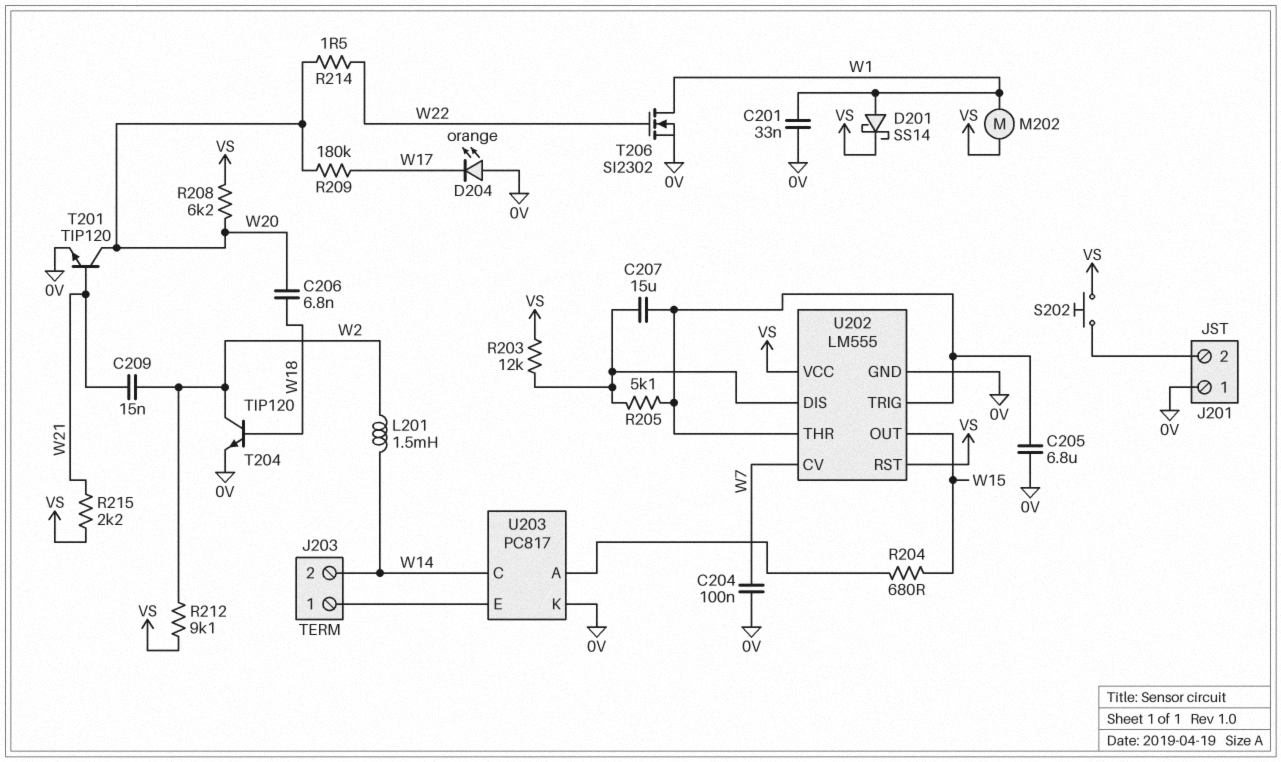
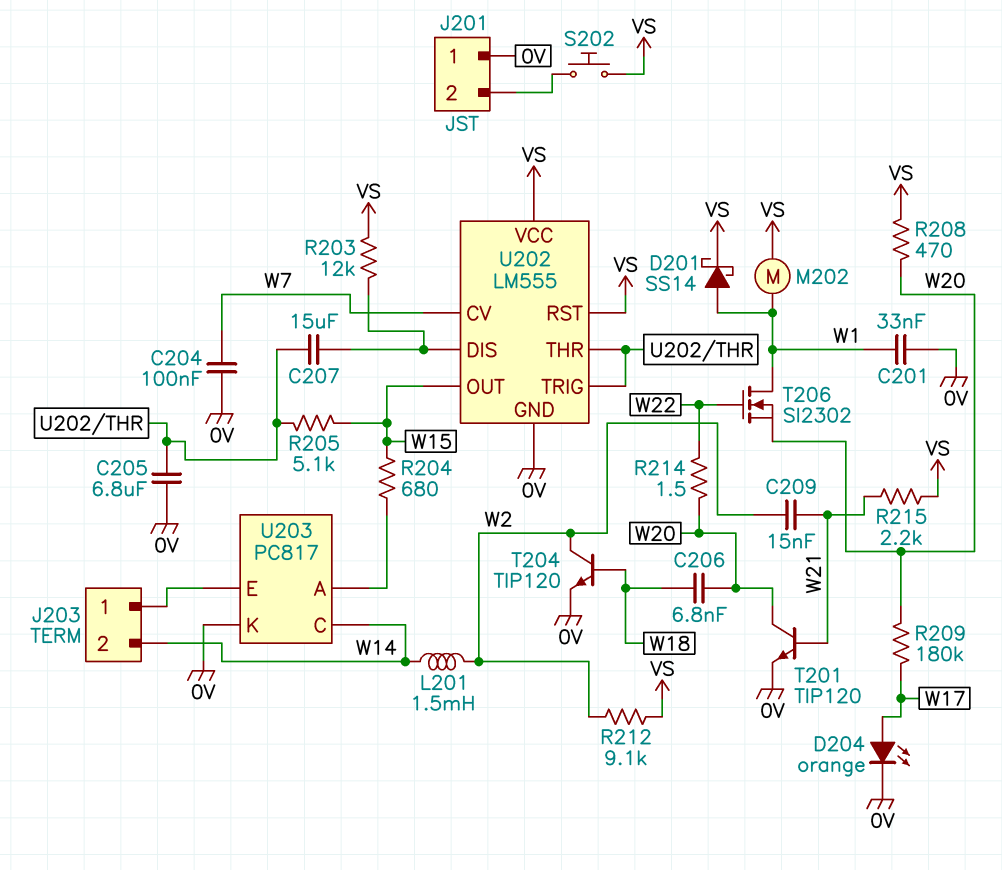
D204: LED orange (A 0V, K W17) -> LED orange (A W17, K 0V)
R205: 5.1k (U202/DIS, U202/THR) -> 5.1k (U202/THR, W15)
R208: 6.2k (VS, W20) -> 470 (VS, W20)
T206: NMOS SI2302 (G W22, D W1, S 0V) -> NMOS SI2302 (G W22, D W1, S W20)

